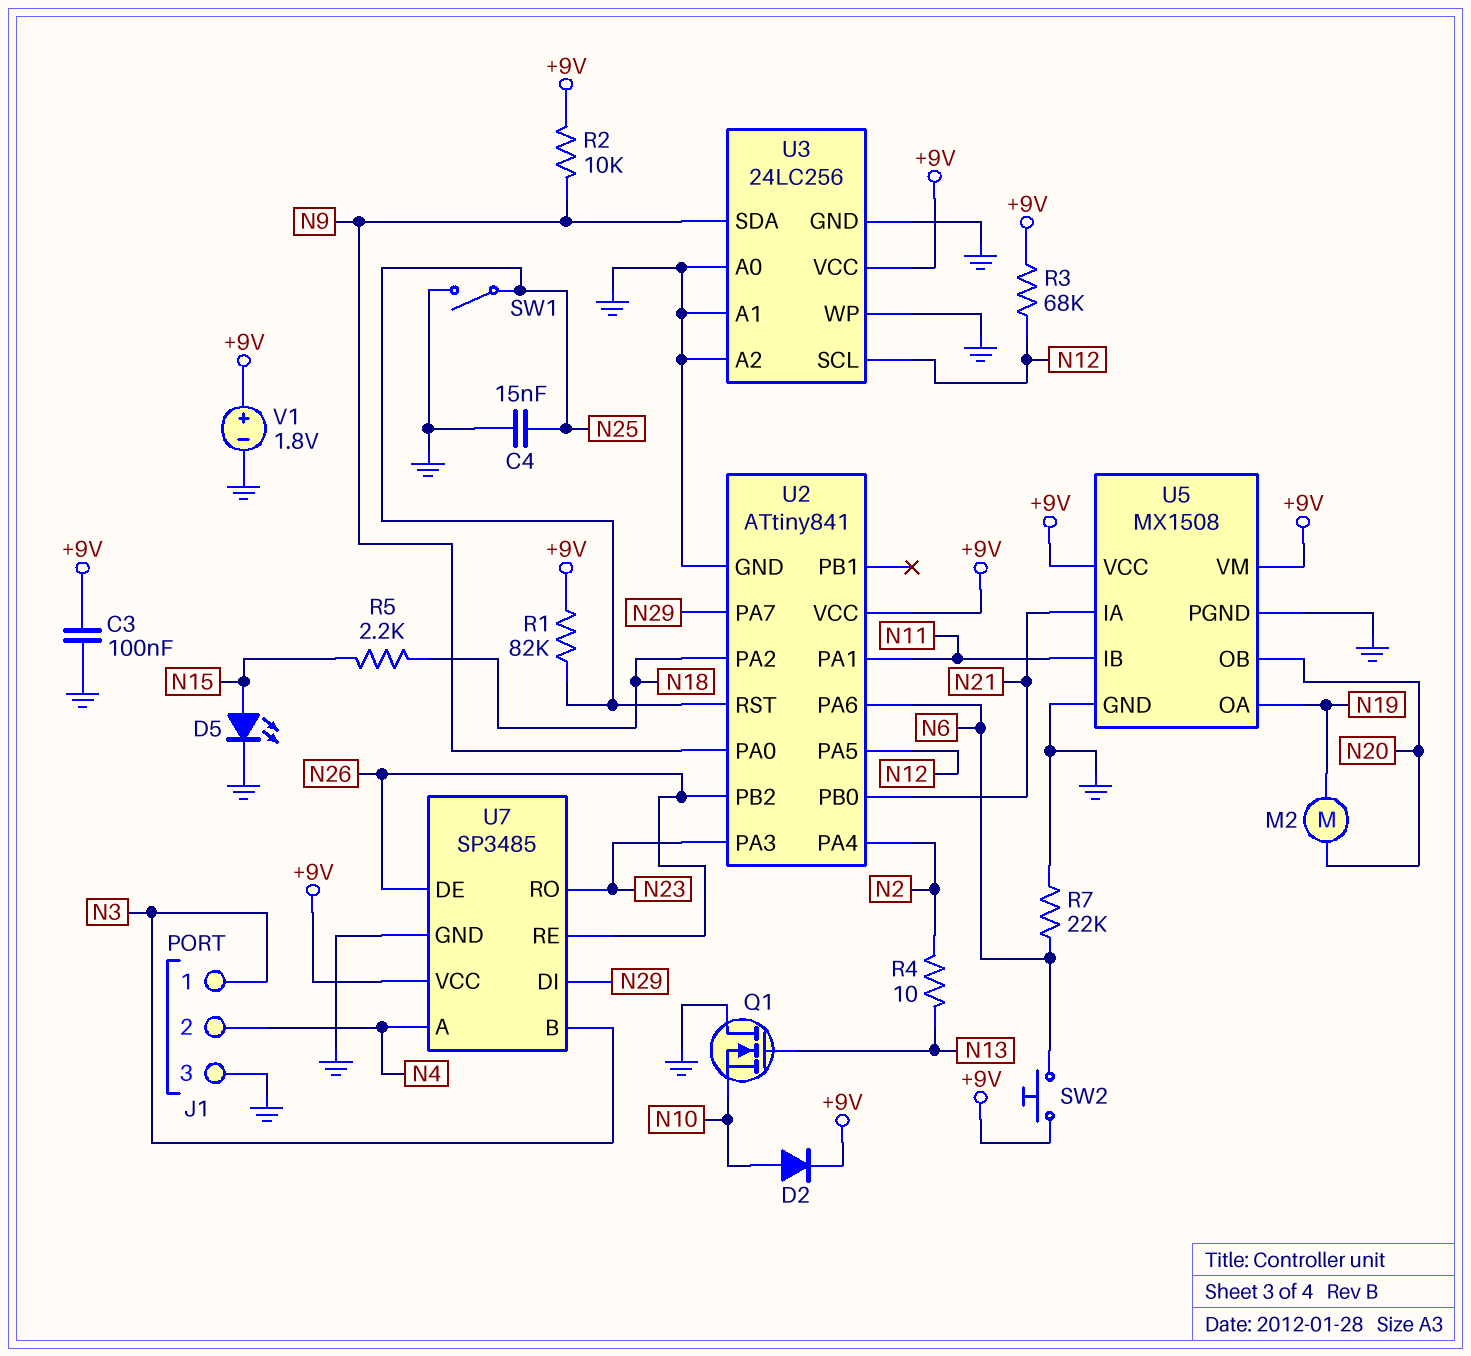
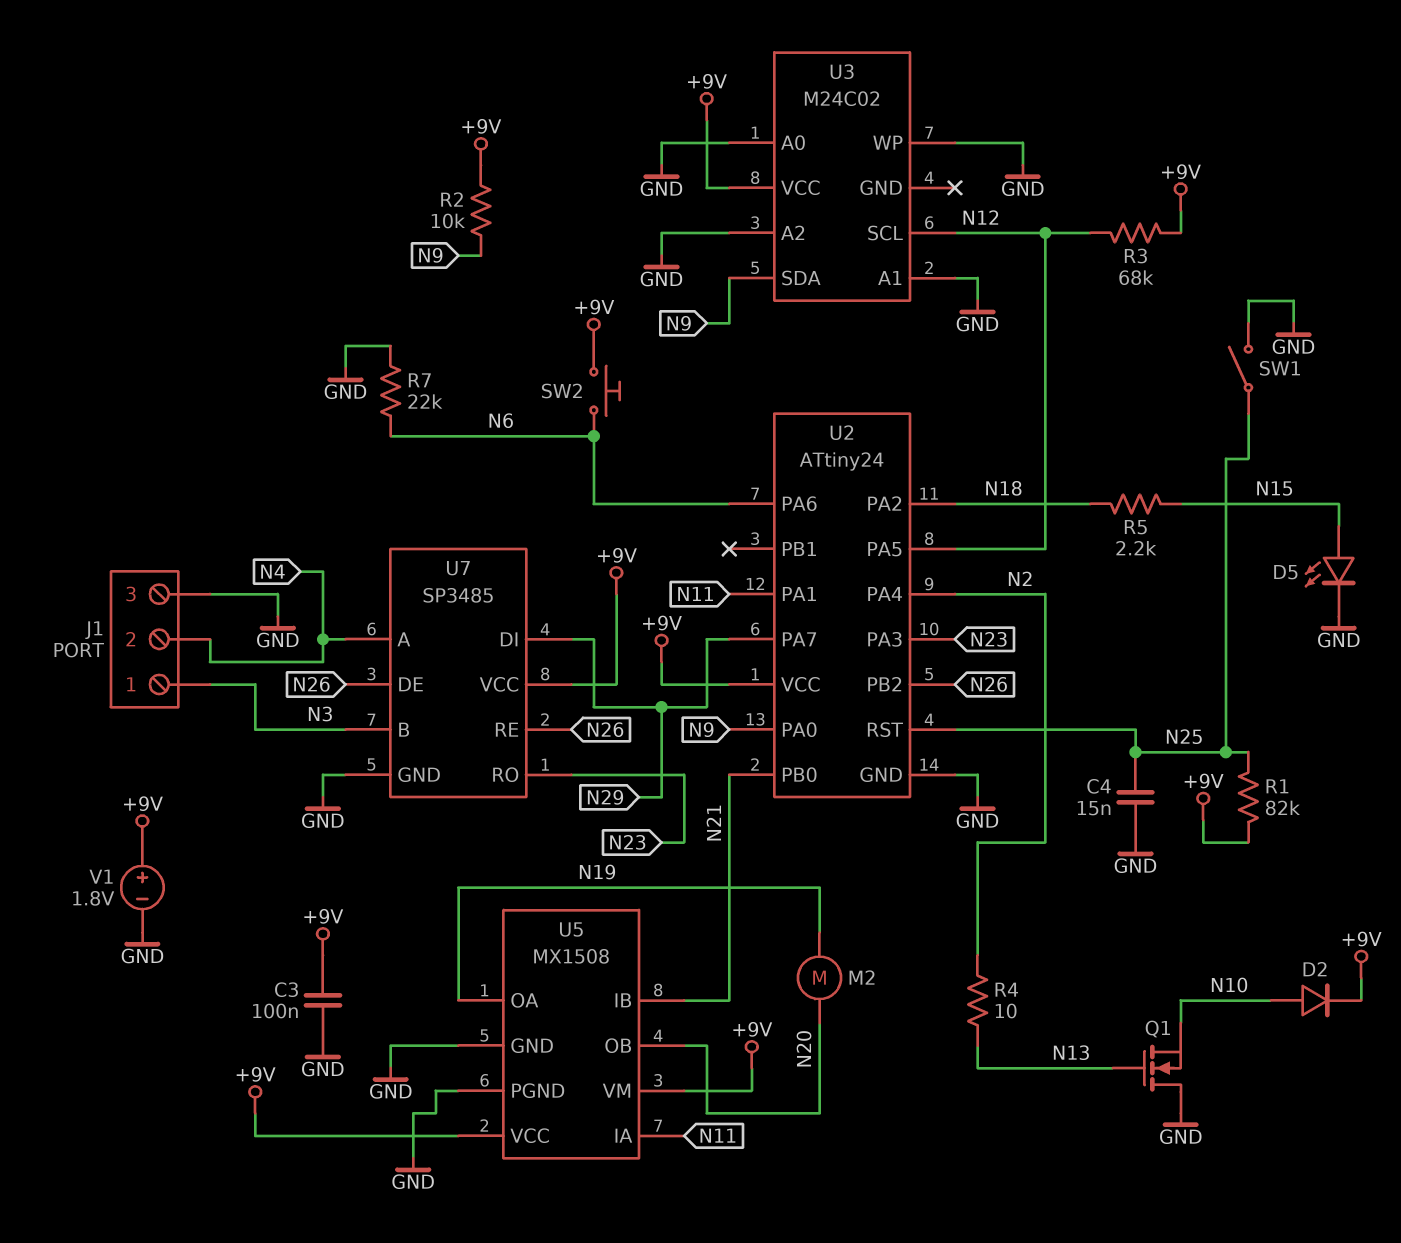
U2: ATtiny841 -> ATtiny24
U3: 24LC256 -> M24C02
U3 pin GND: GND -> none
U5 pin IA: N21 -> N11
U5 pin IB: N11 -> N21

